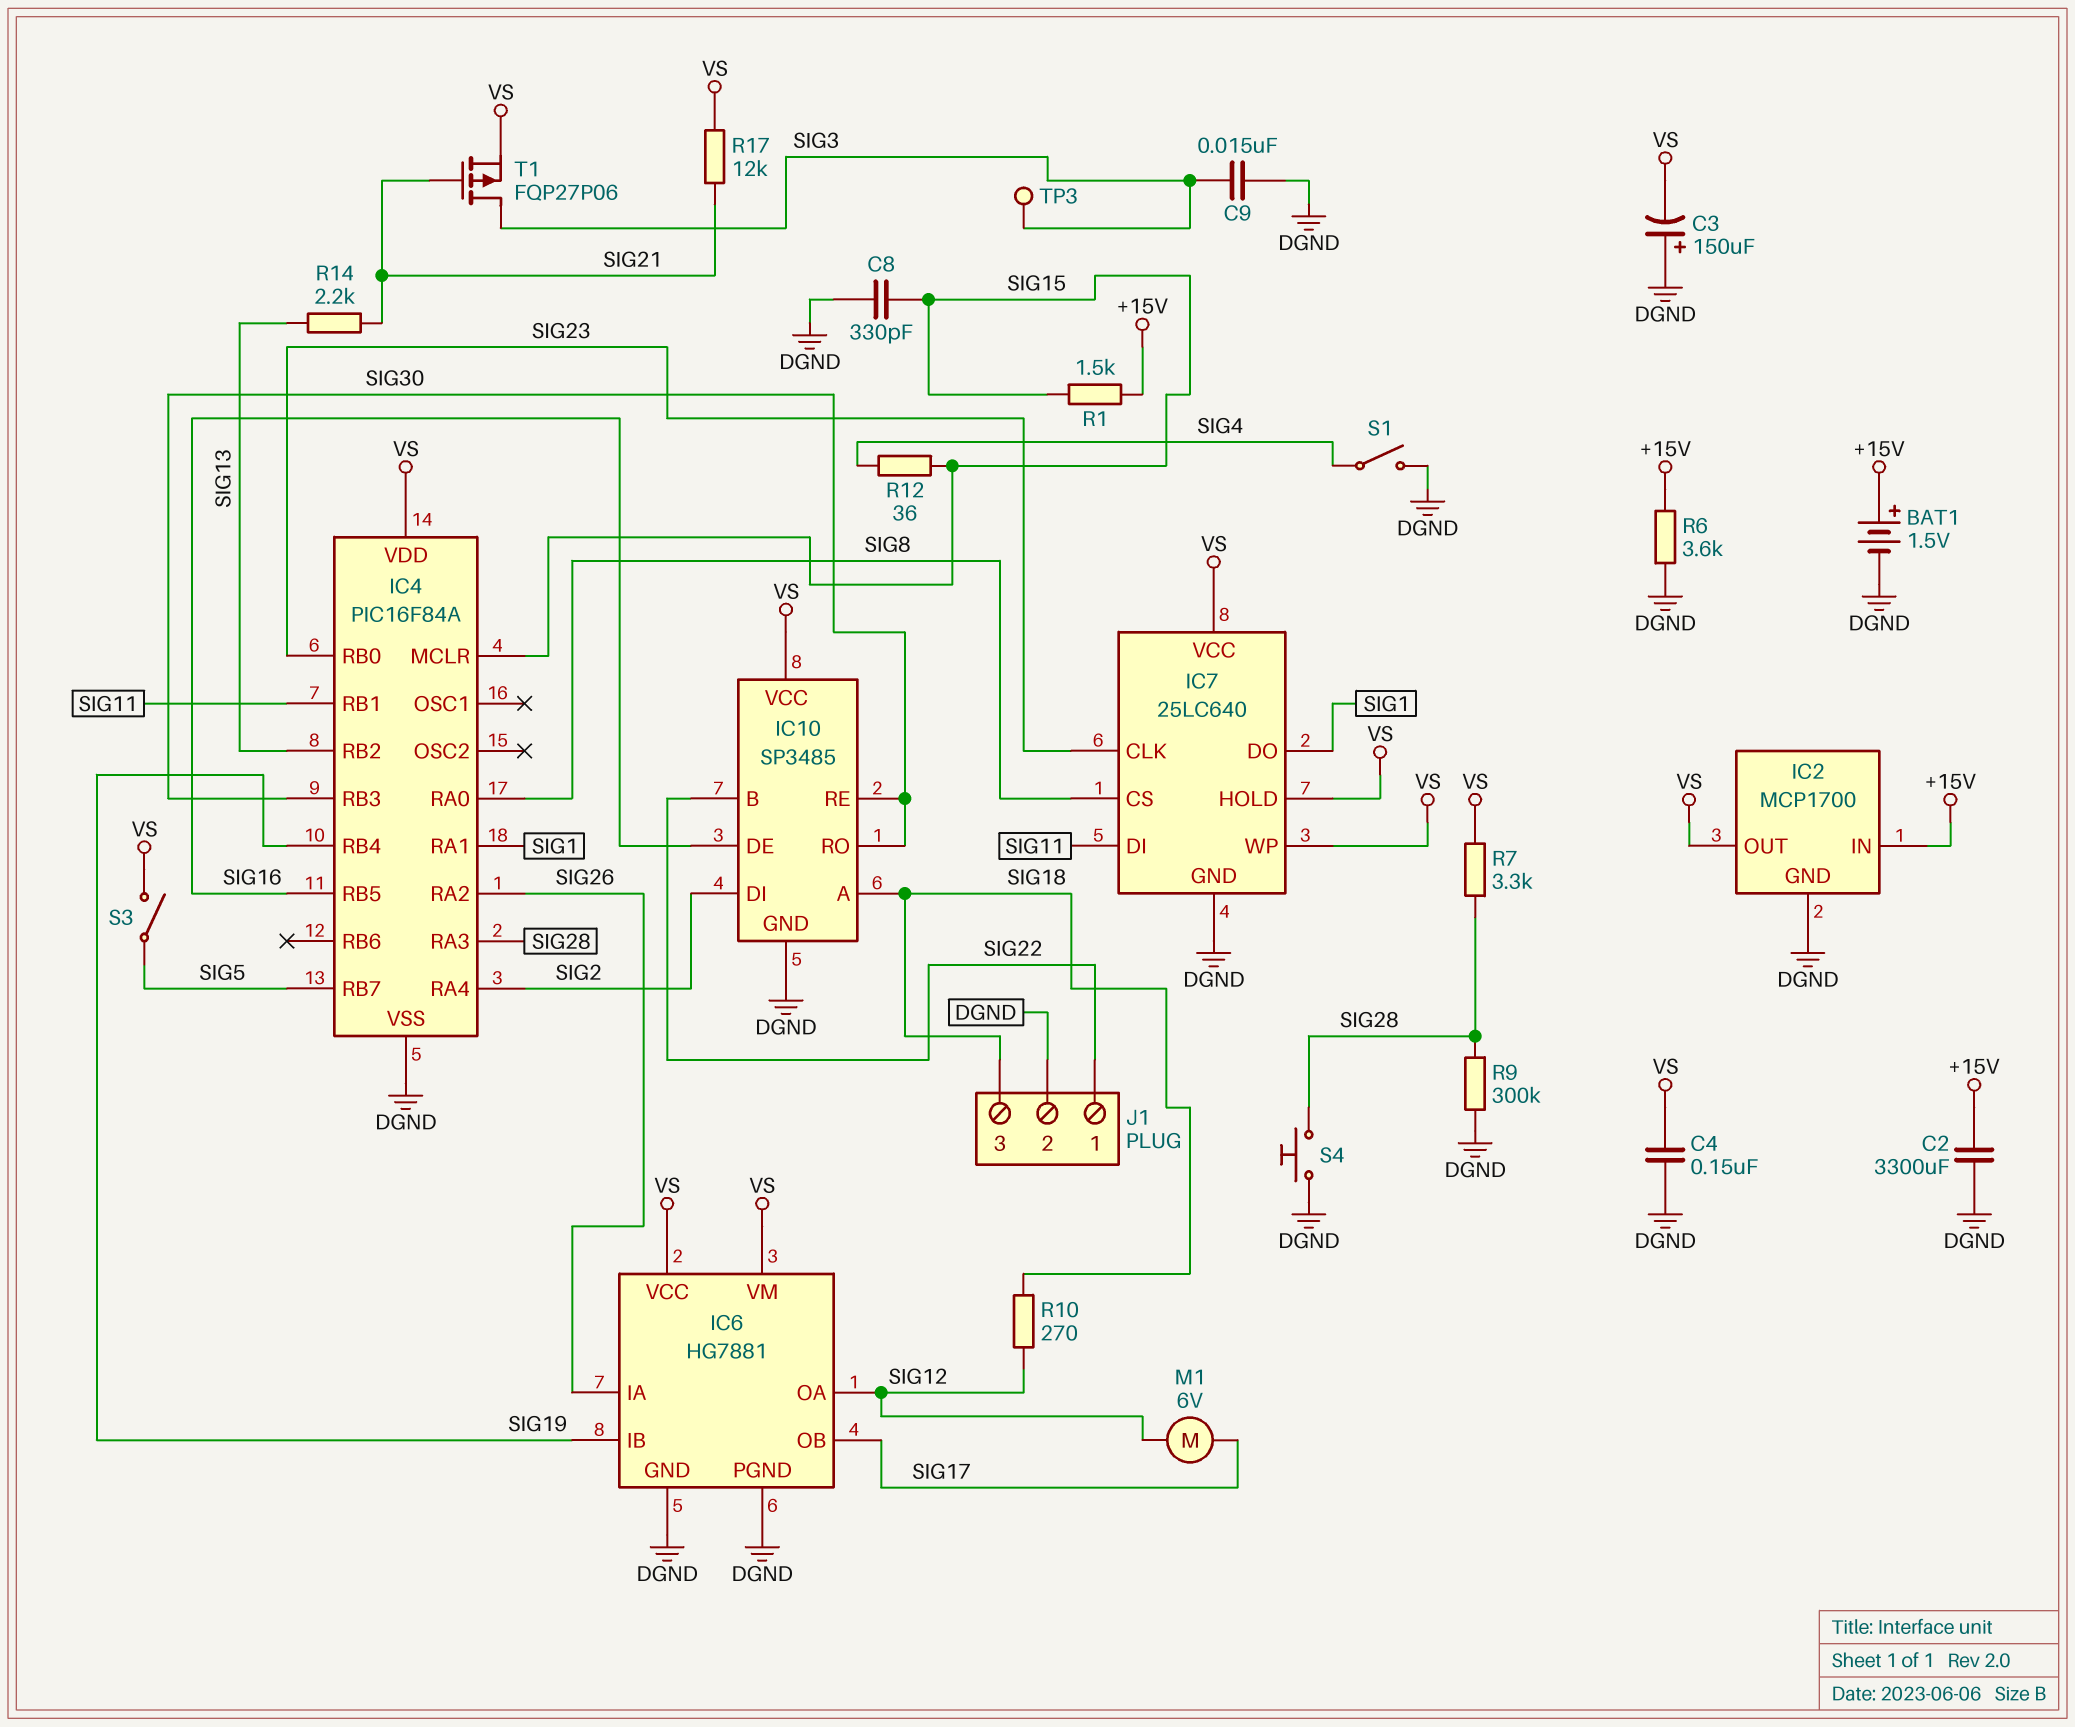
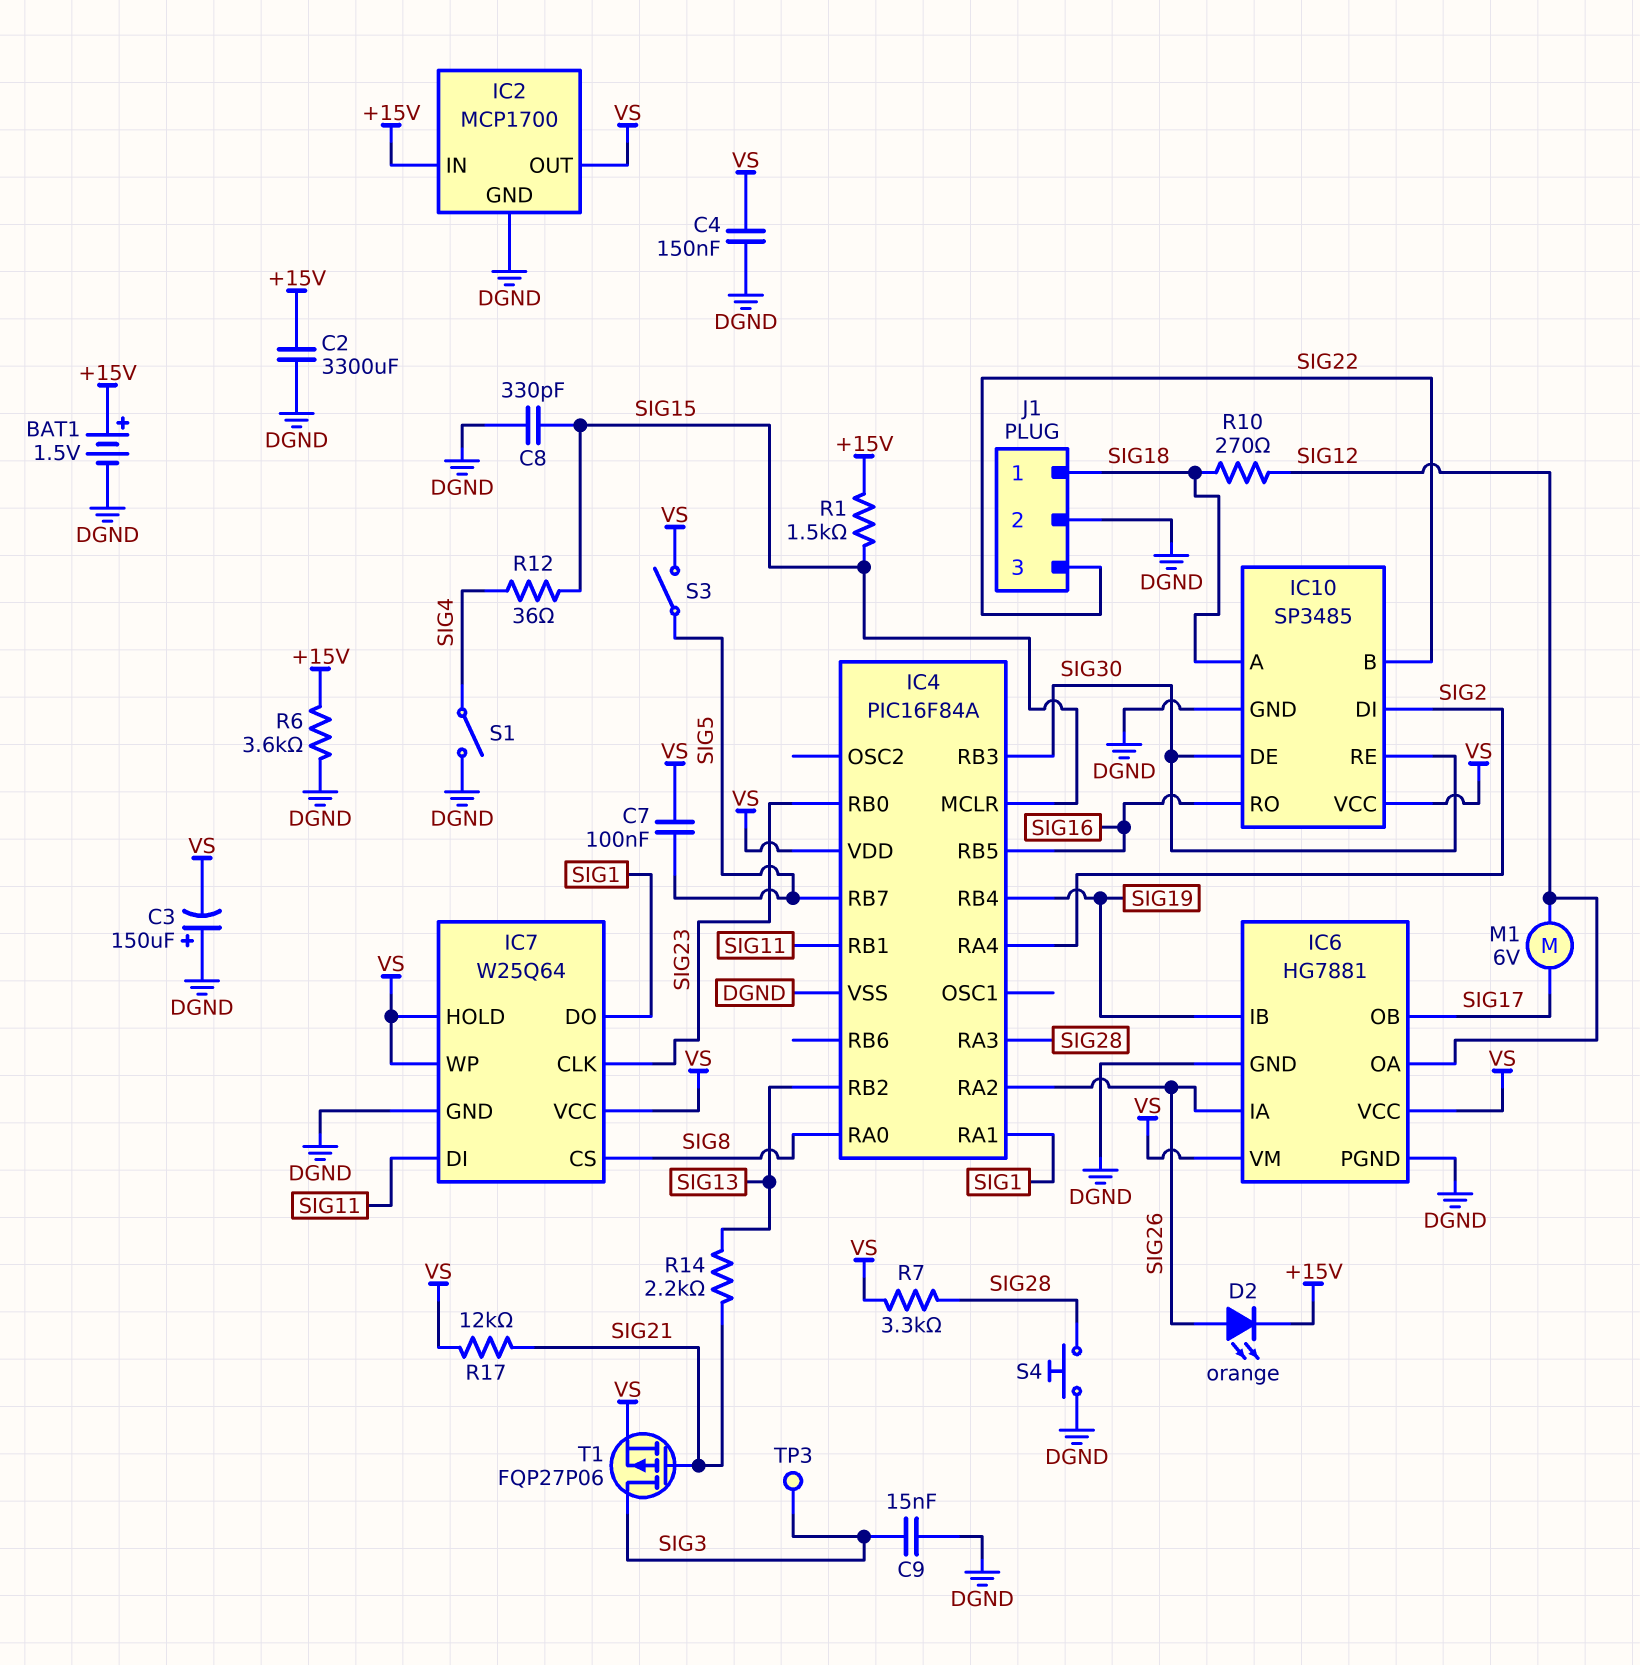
C7: none -> 100nF (SIG5, VS)
D2: none -> LED orange (A SIG26, K +15V)
IC7: 25LC640 -> W25Q64
IC10 pin DE: SIG16 -> SIG30
IC10 pin RO: SIG30 -> SIG16
J1 pin 1: SIG22 -> SIG18
J1 pin 3: SIG18 -> SIG22
R9: 300k (DGND, SIG28) -> none

